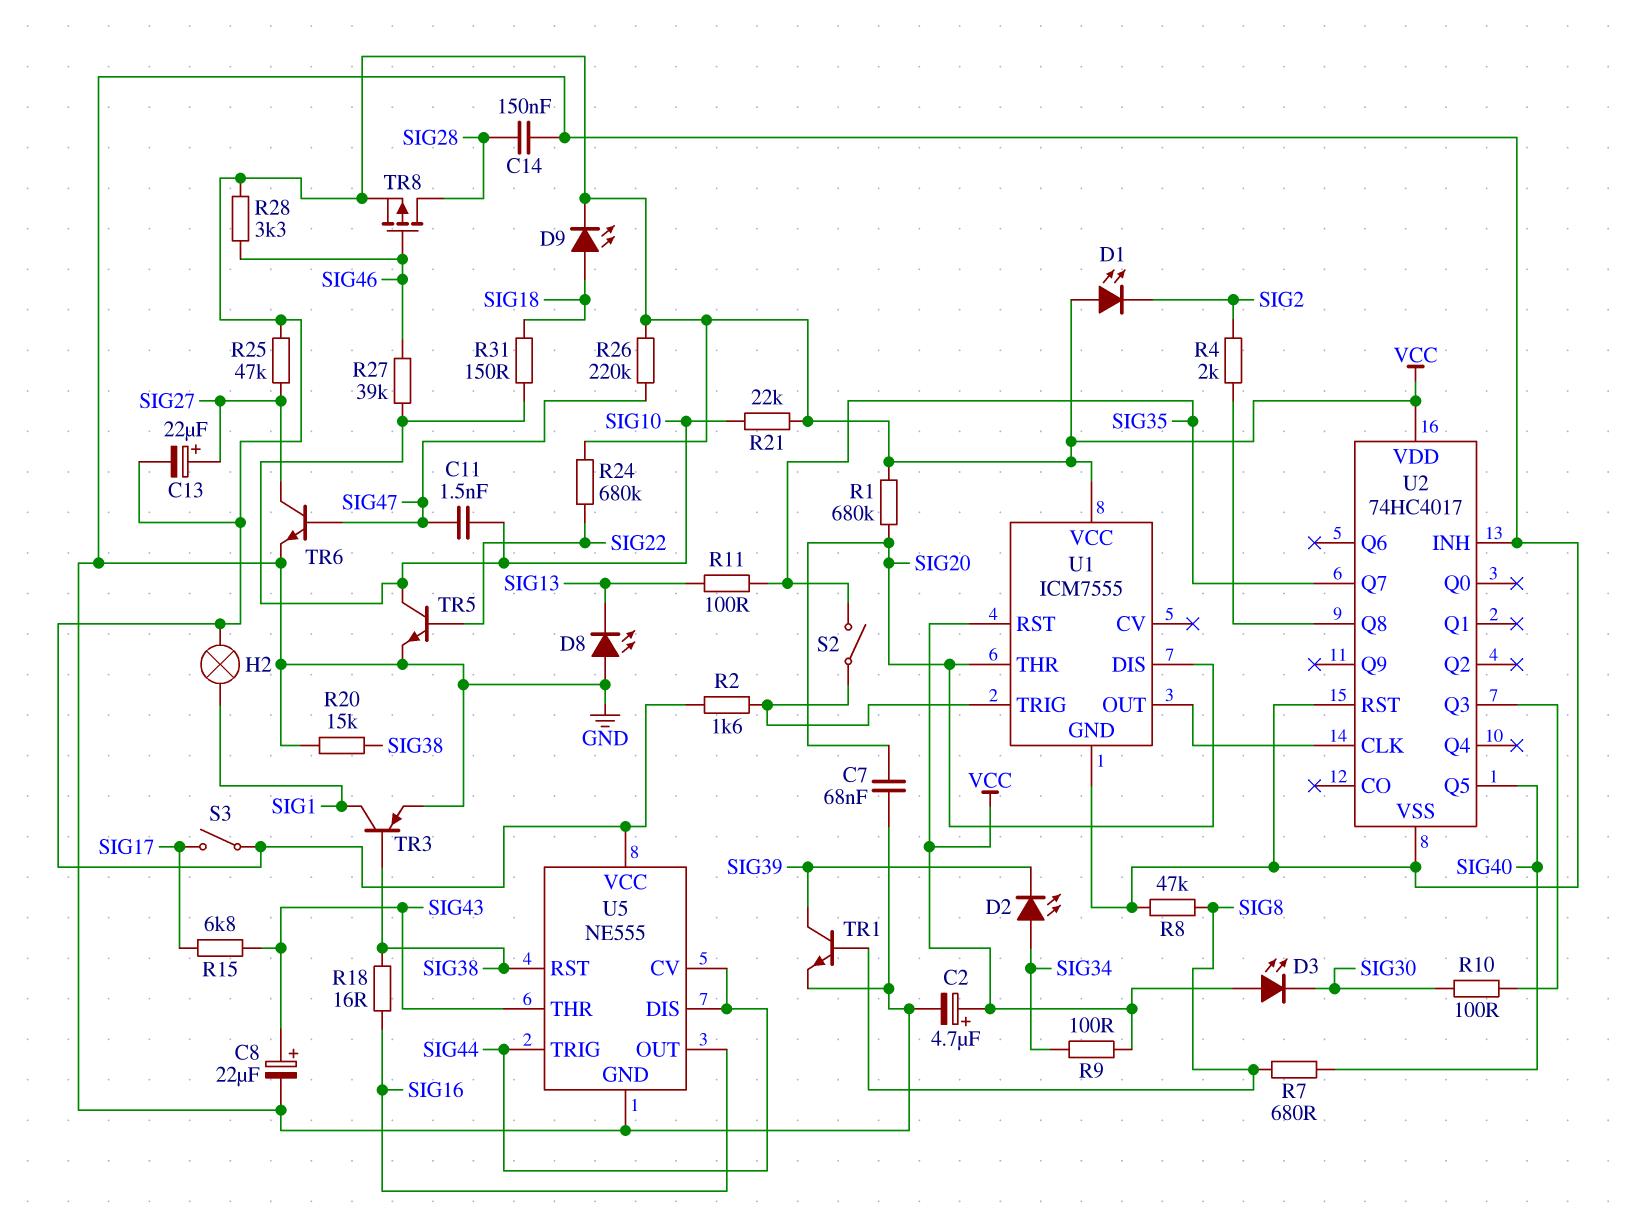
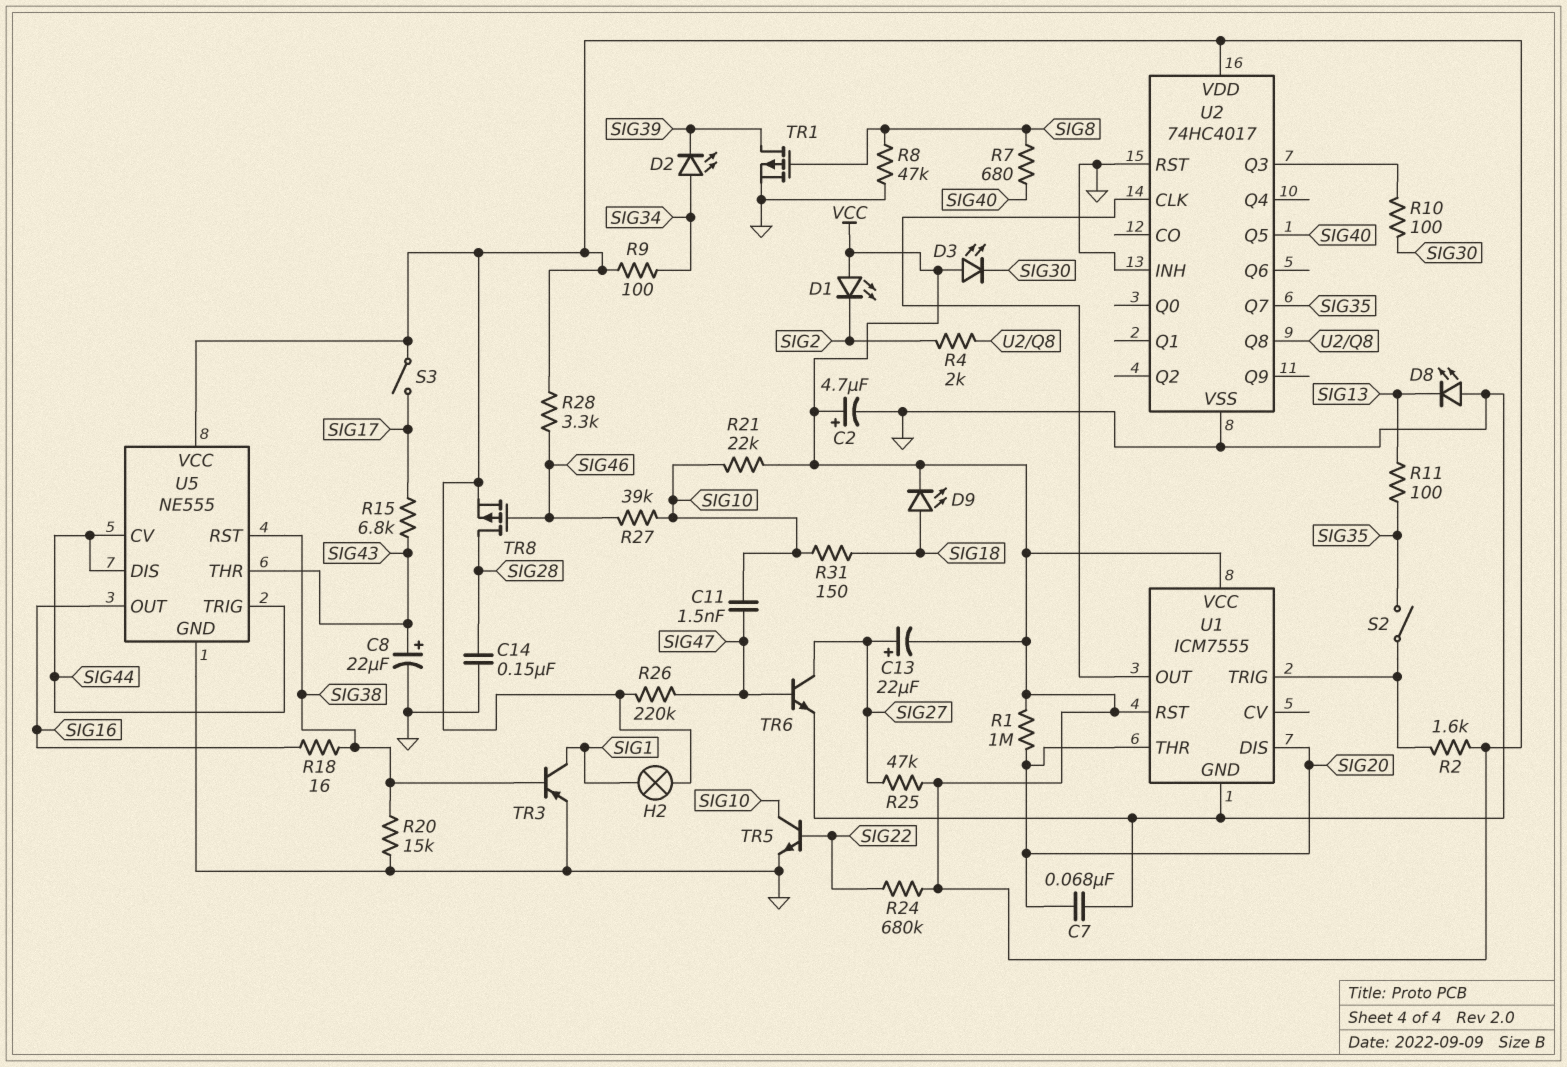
R1: 680k (SIG20, VCC) -> 1M (SIG20, VCC)
TR1: NPN (B SIG8, C SIG39, E GND) -> PMOS (G SIG8, D SIG39, S GND)

